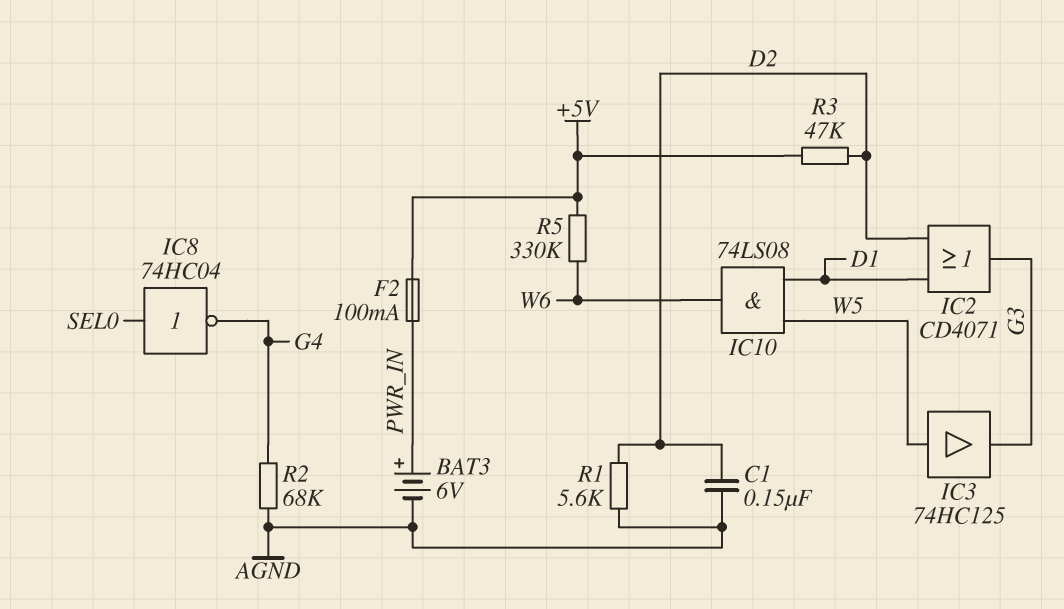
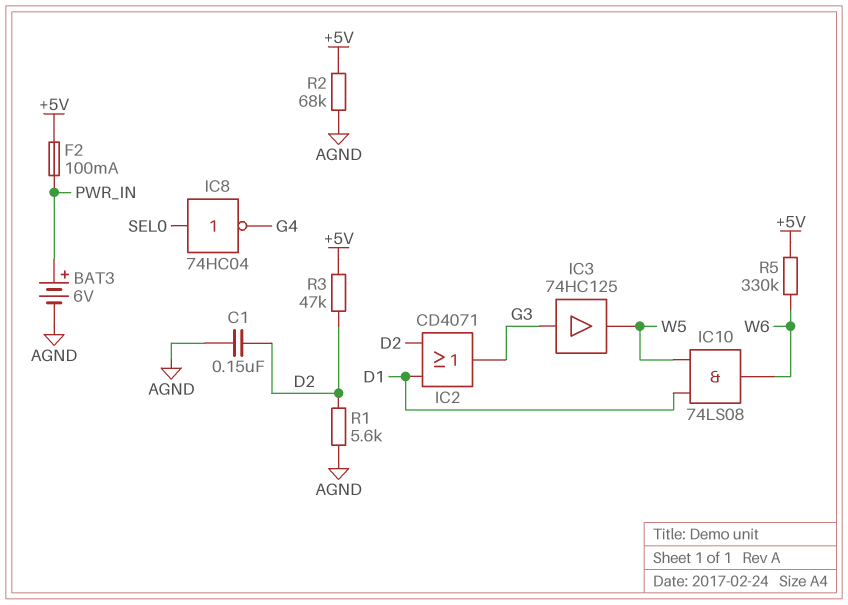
IC3: buffer 74HC125 (in W5, out G3) -> buffer 74HC125 (in G3, out W5)
R2: 68k (AGND, G4) -> 68k (+5V, AGND)

